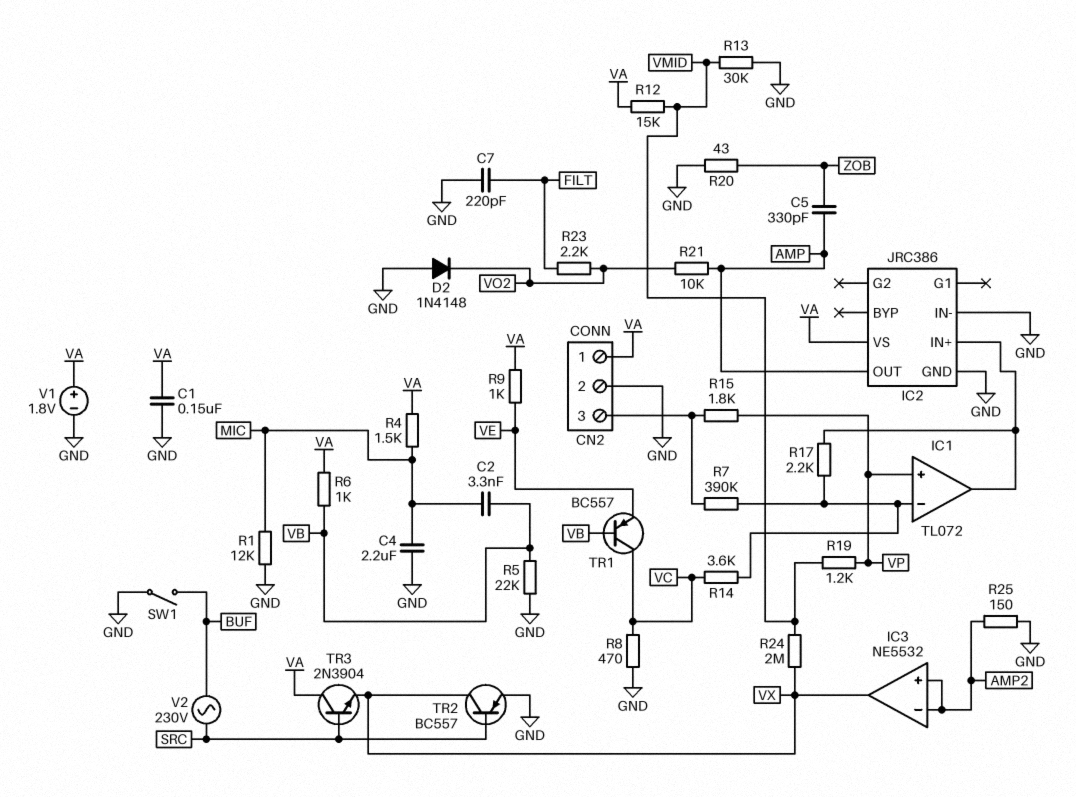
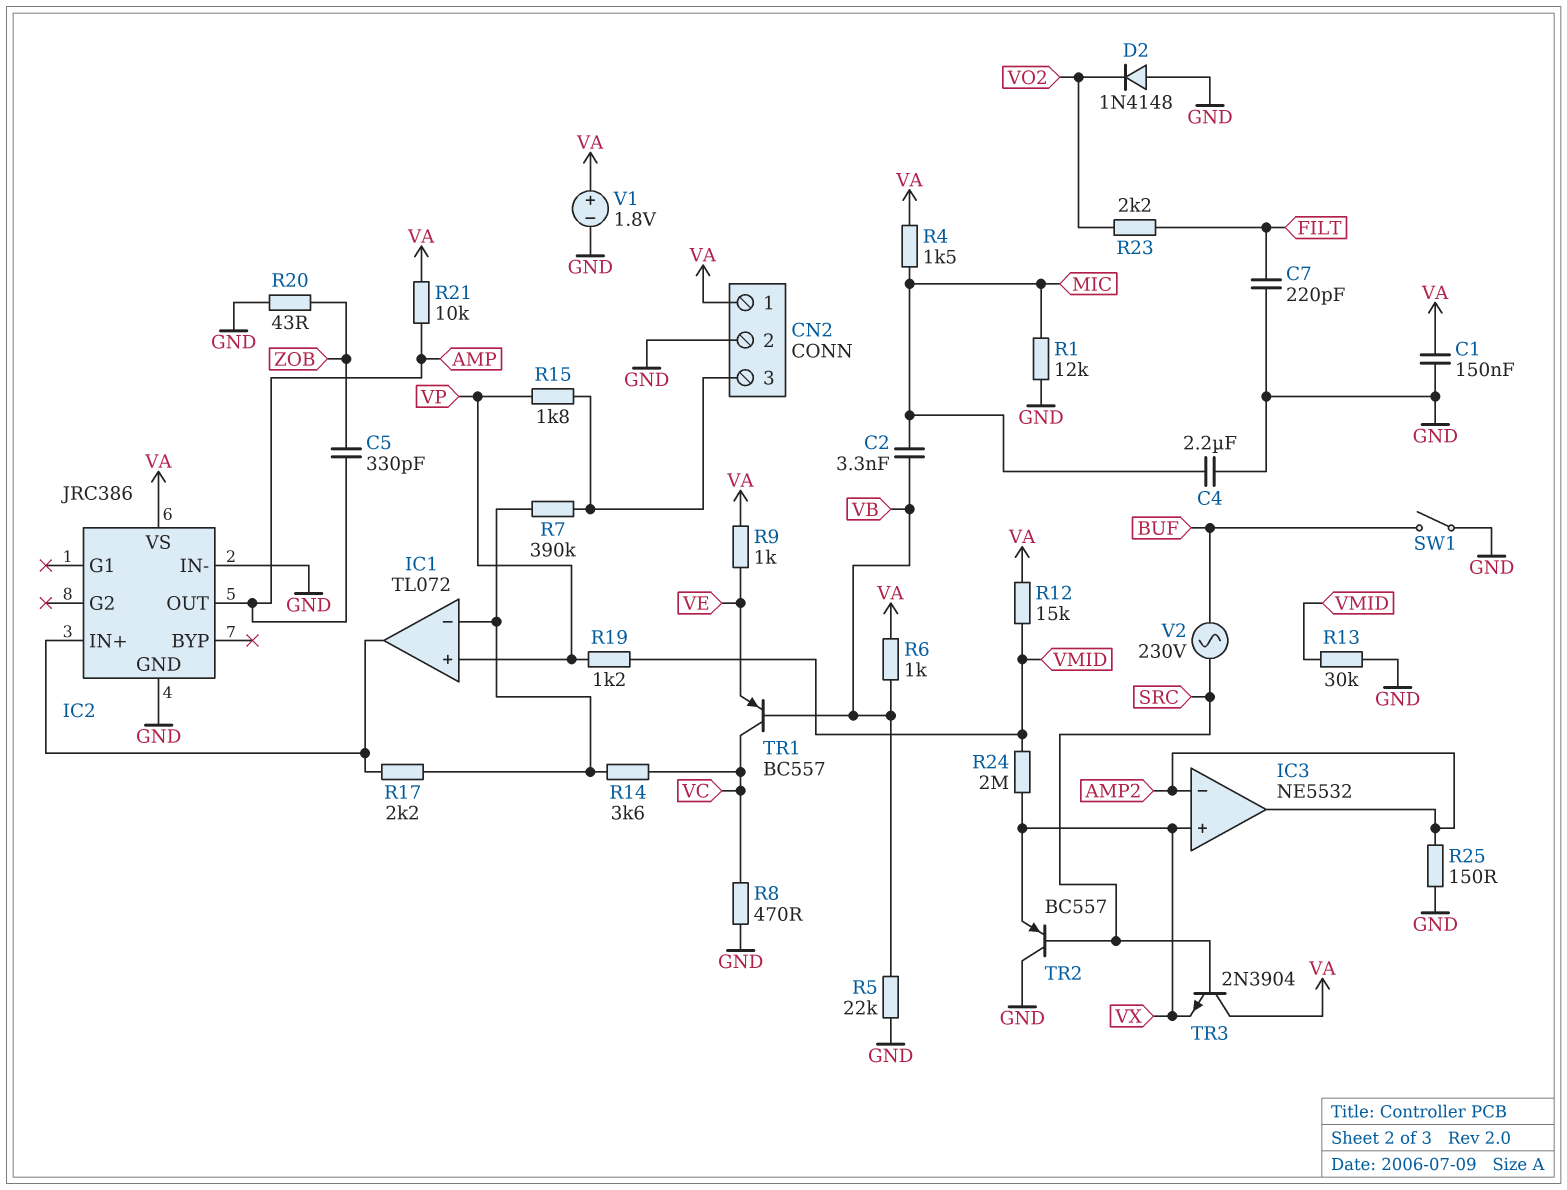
IC3 pin in+: AMP2 -> VX
IC3 pin out: VX -> AMP2
R21: 10k (AMP, VO2) -> 10k (AMP, VA)
TR2: PNP BC557 (B SRC, C VX, E GND) -> PNP BC557 (B SRC, C GND, E VX)

